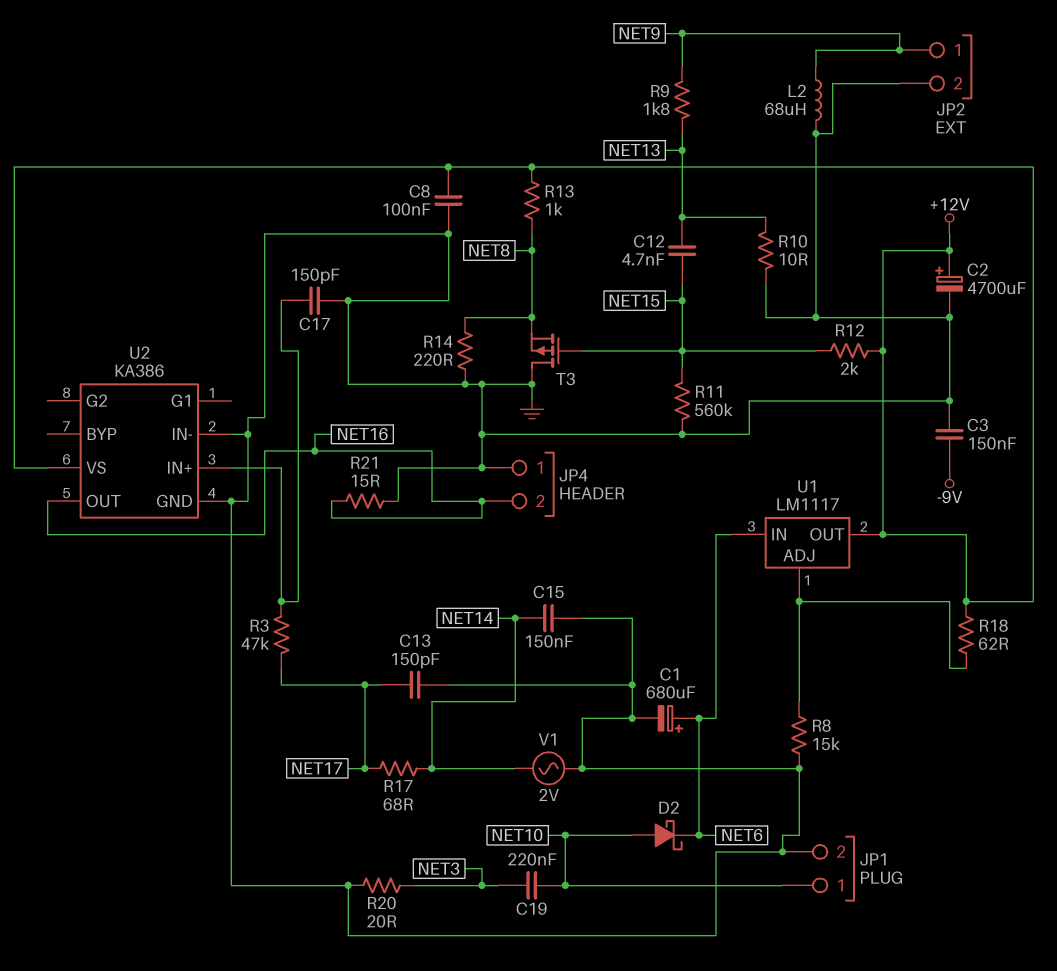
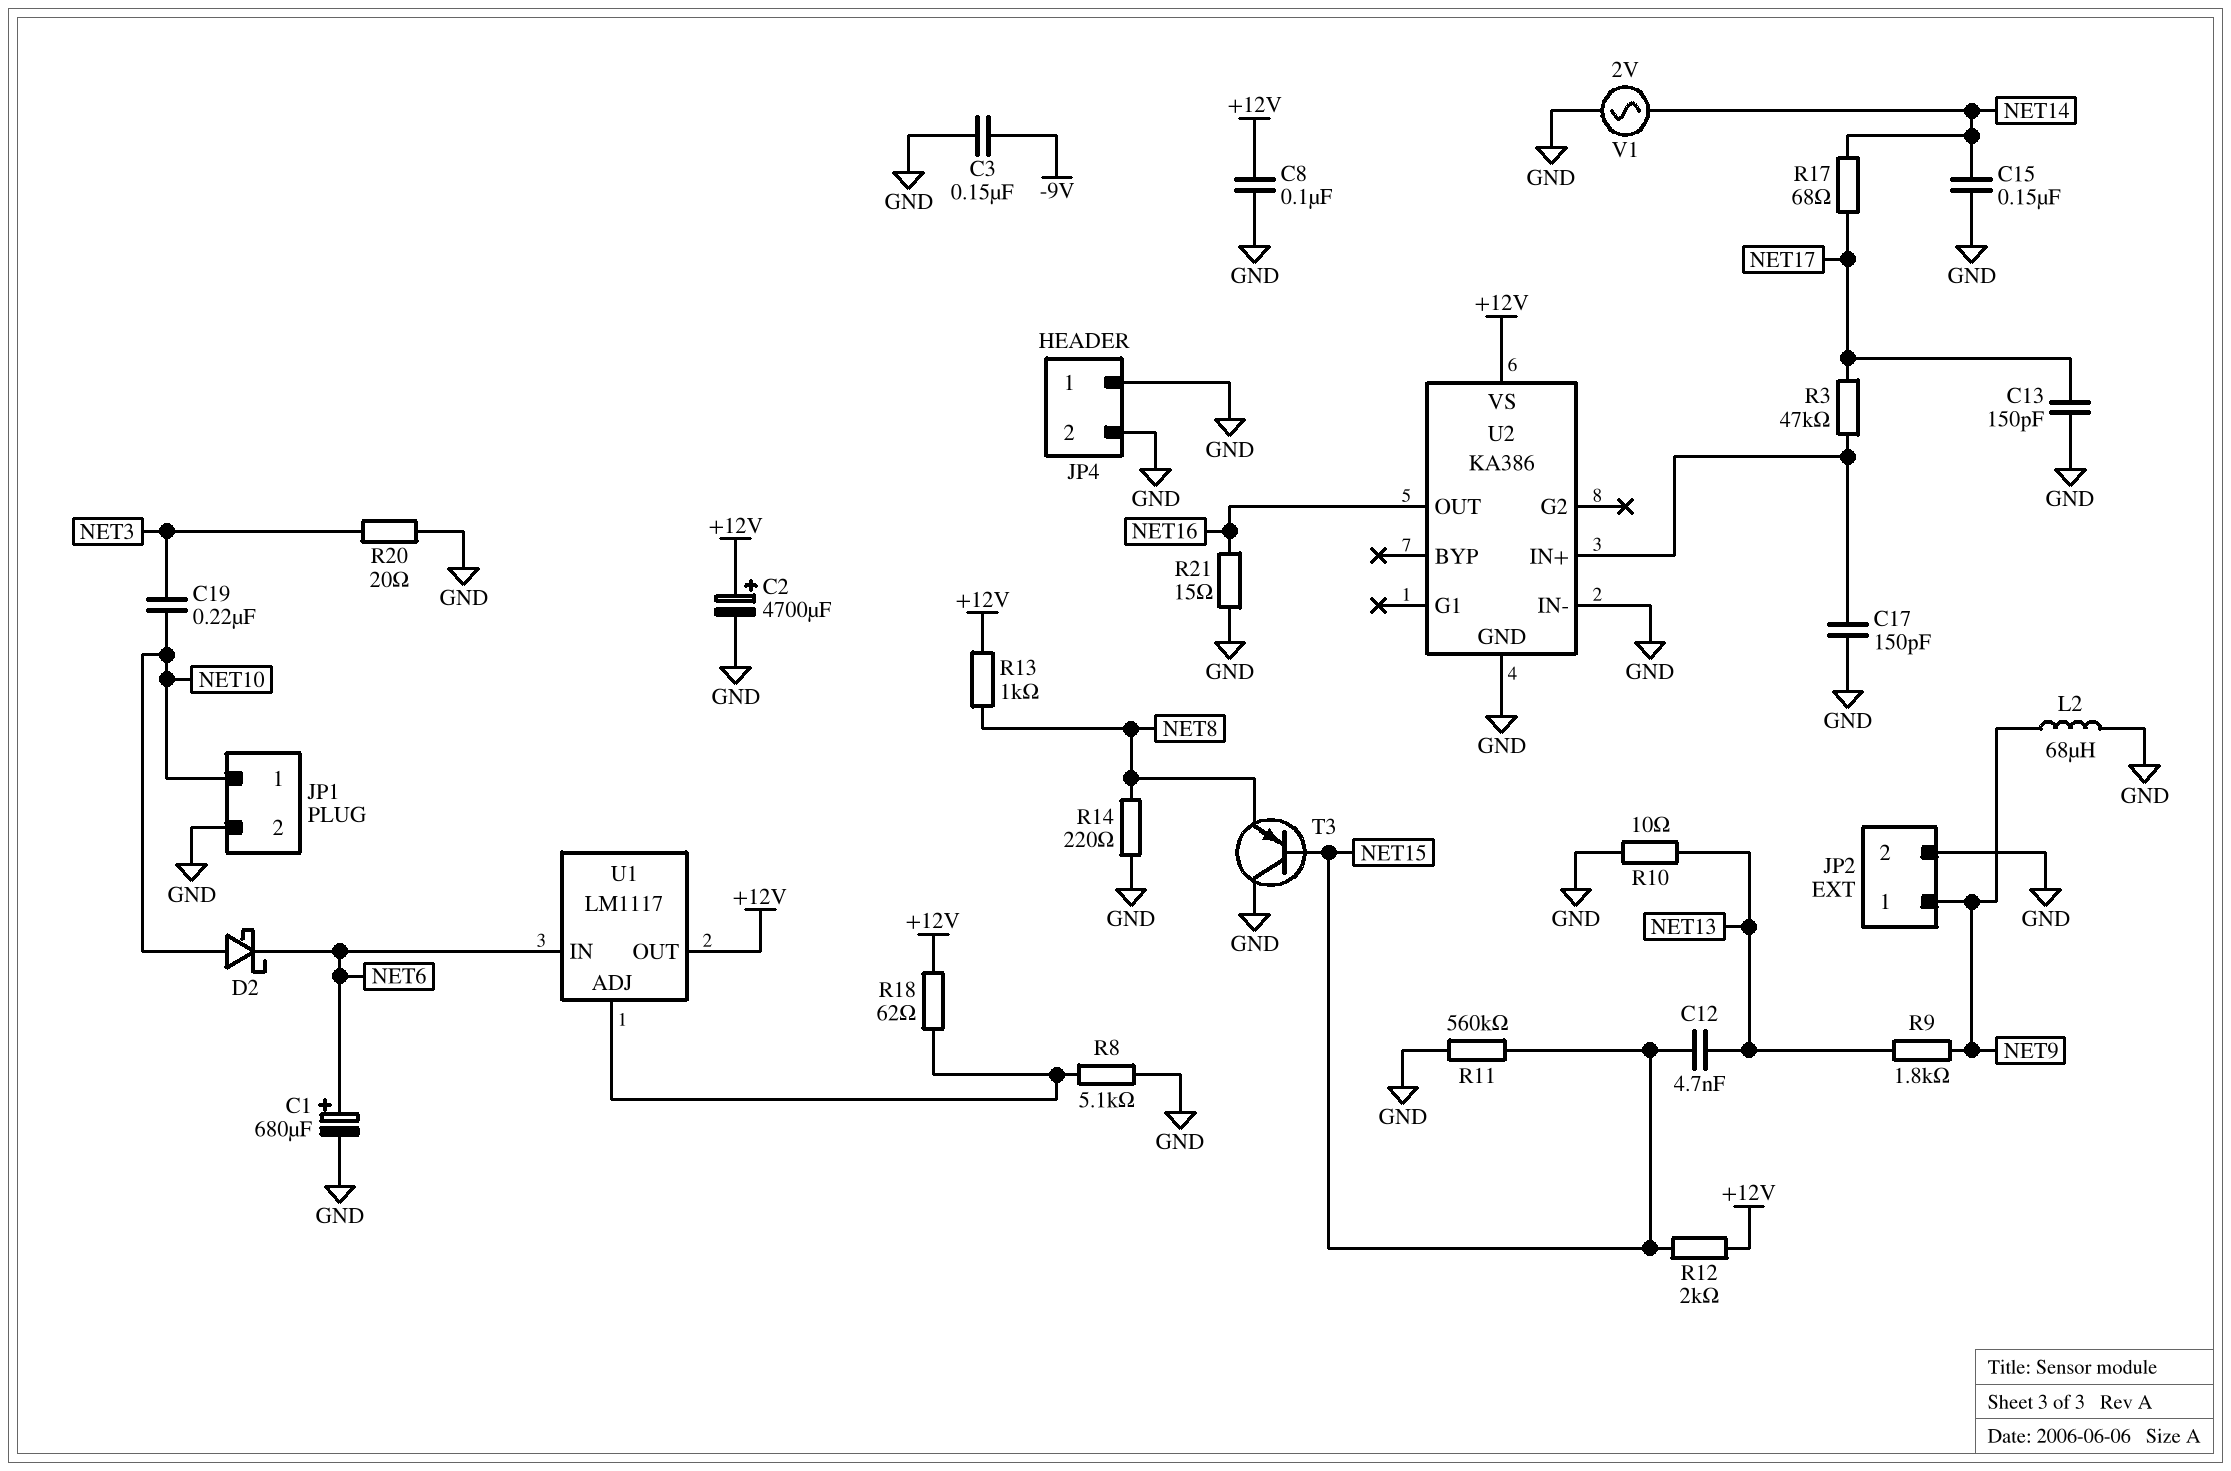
JP4 pin 2: NET16 -> GND
R8: 15k (GND, U1/ADJ) -> 5.1k (GND, U1/ADJ)
T3: PMOS (G NET15, D GND, S NET8) -> PNP (B NET15, C GND, E NET8)

